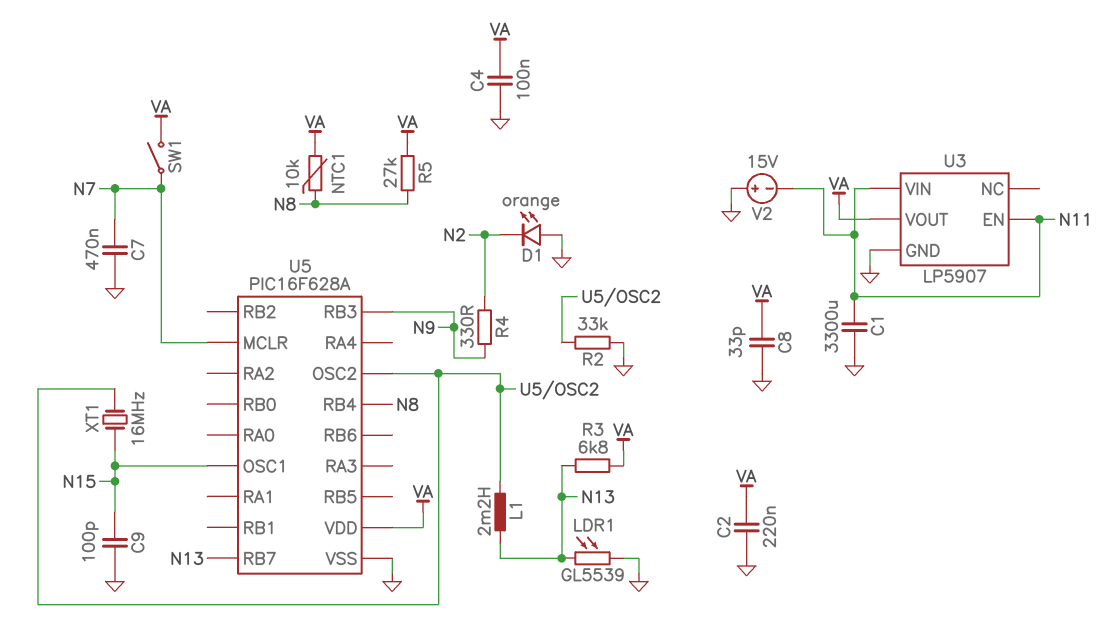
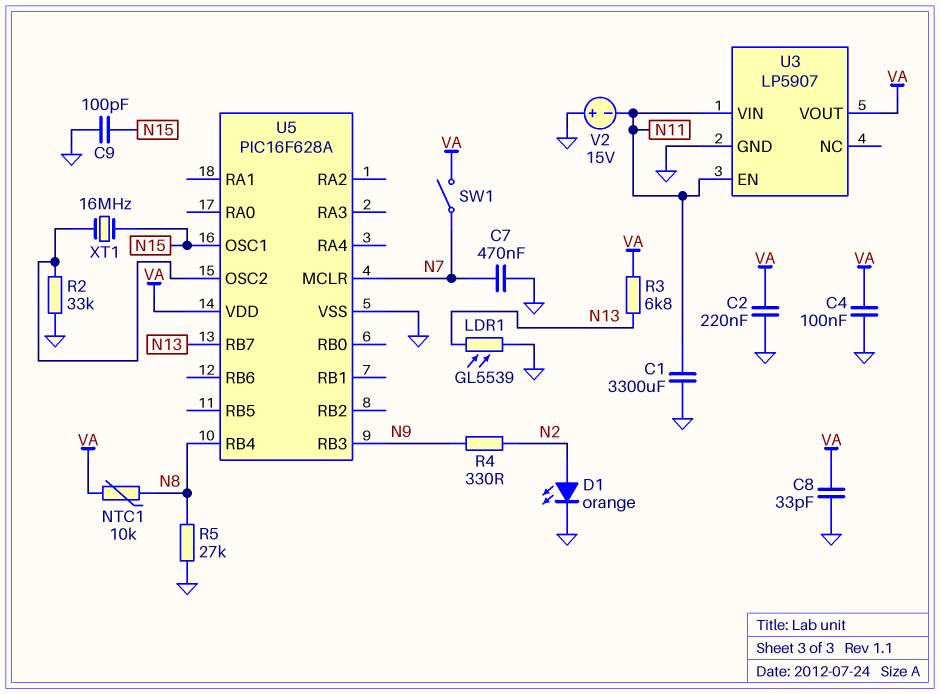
D1: LED orange (A GND, K N2) -> LED orange (A N2, K GND)
L1: 2.2mH (N13, U5/OSC2) -> none
R5: 27k (N8, VA) -> 27k (GND, N8)

